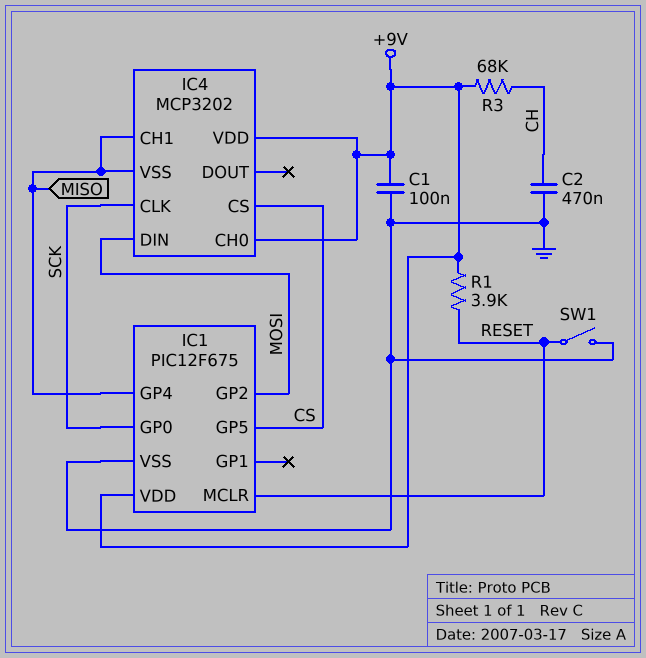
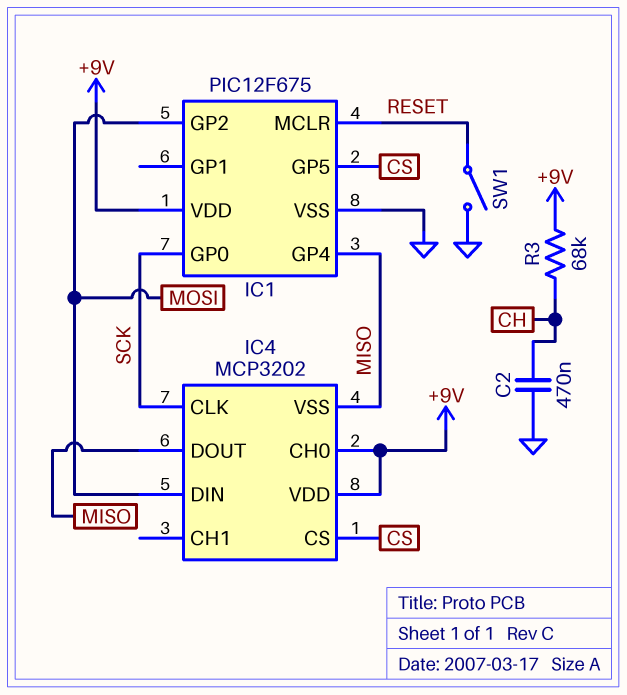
C1: 100nF (+9V, GND) -> none
IC4 pin CH1: MISO -> none
IC4 pin DOUT: none -> MISO
R1: 3.9k (+9V, RESET) -> none

